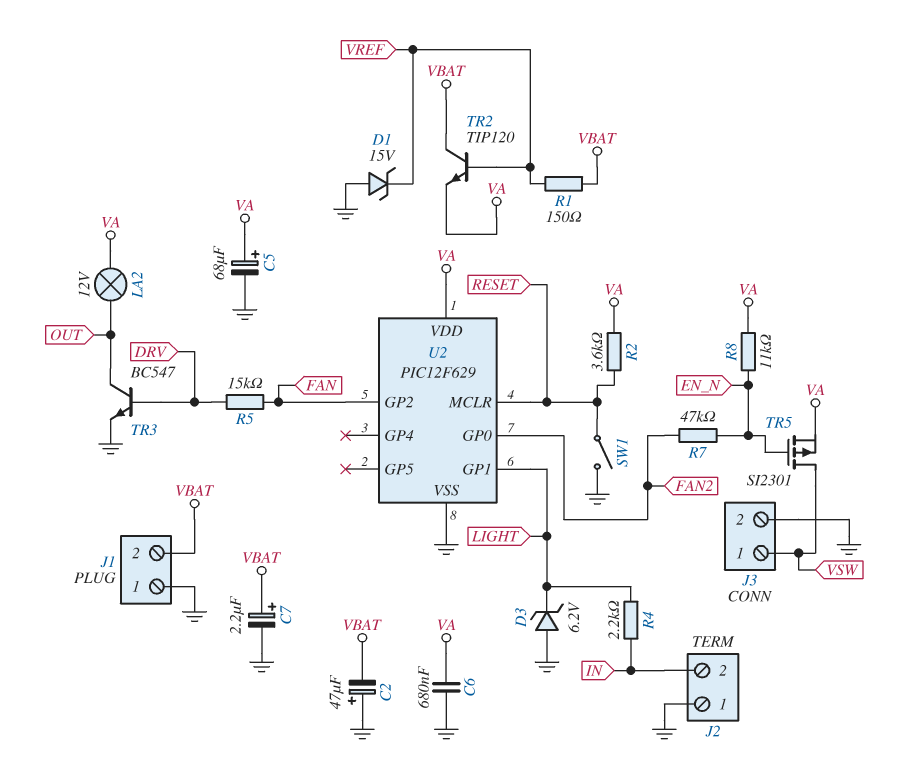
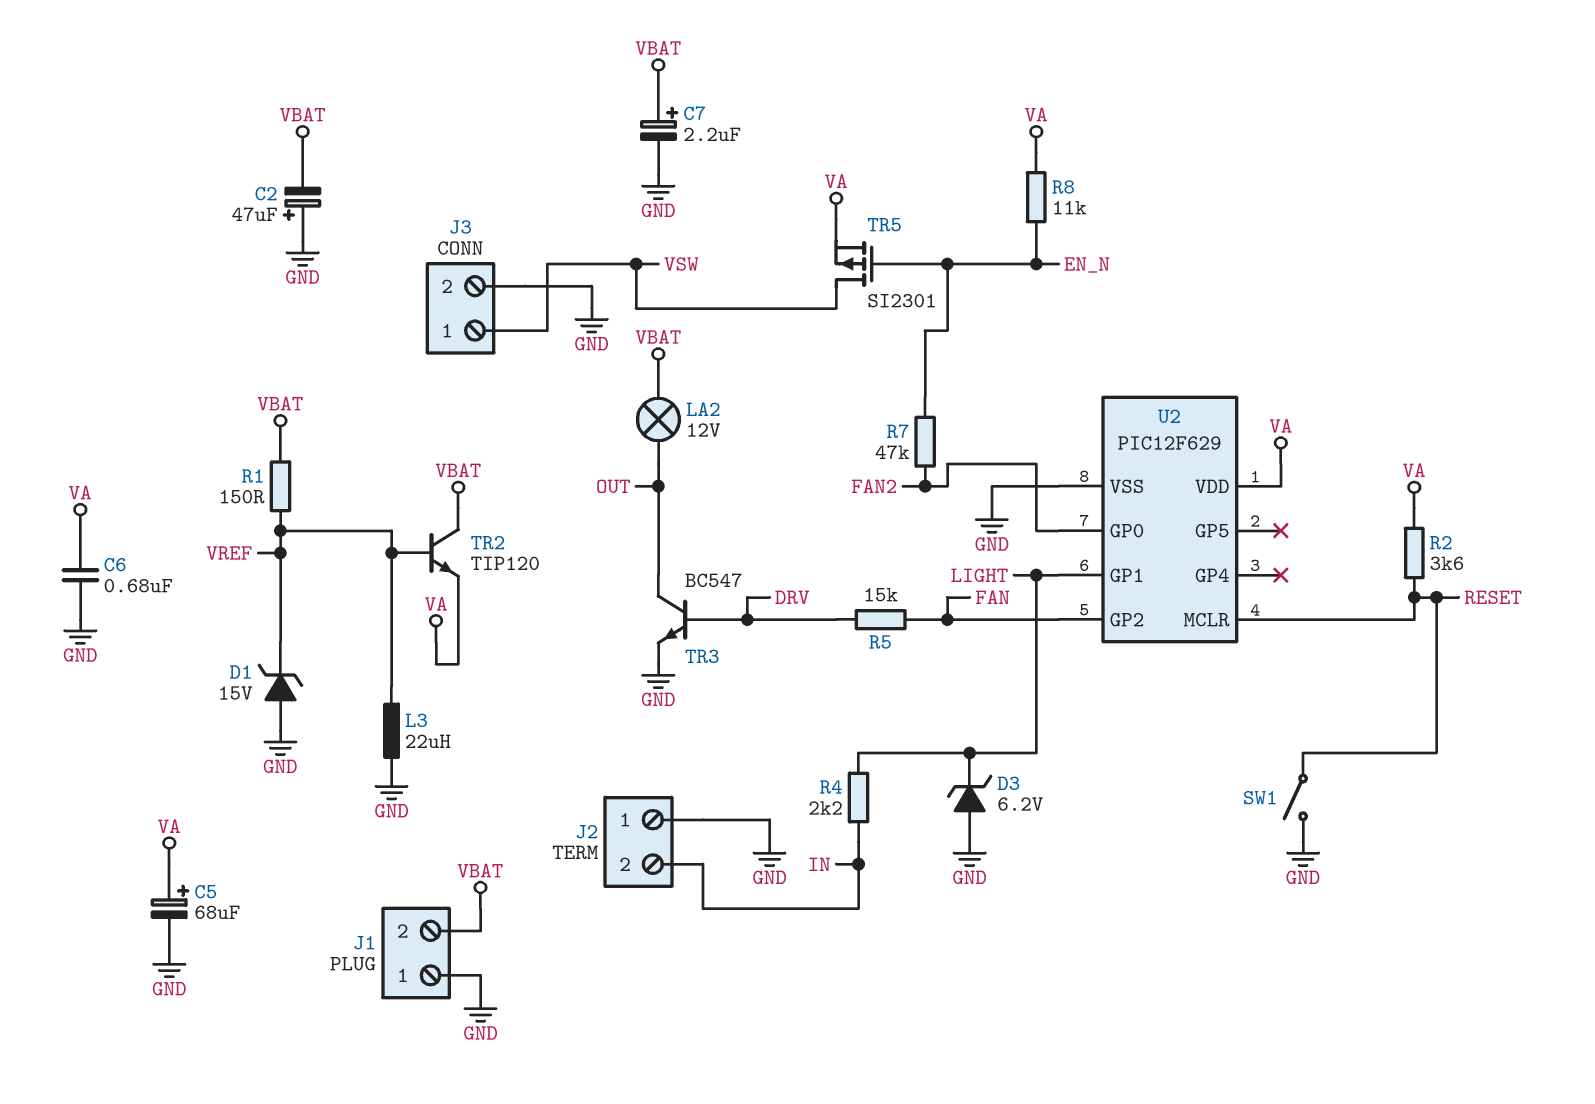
L3: none -> 22uH (GND, VREF)
LA2: lamp 12V (OUT, VA) -> lamp 12V (OUT, VBAT)

